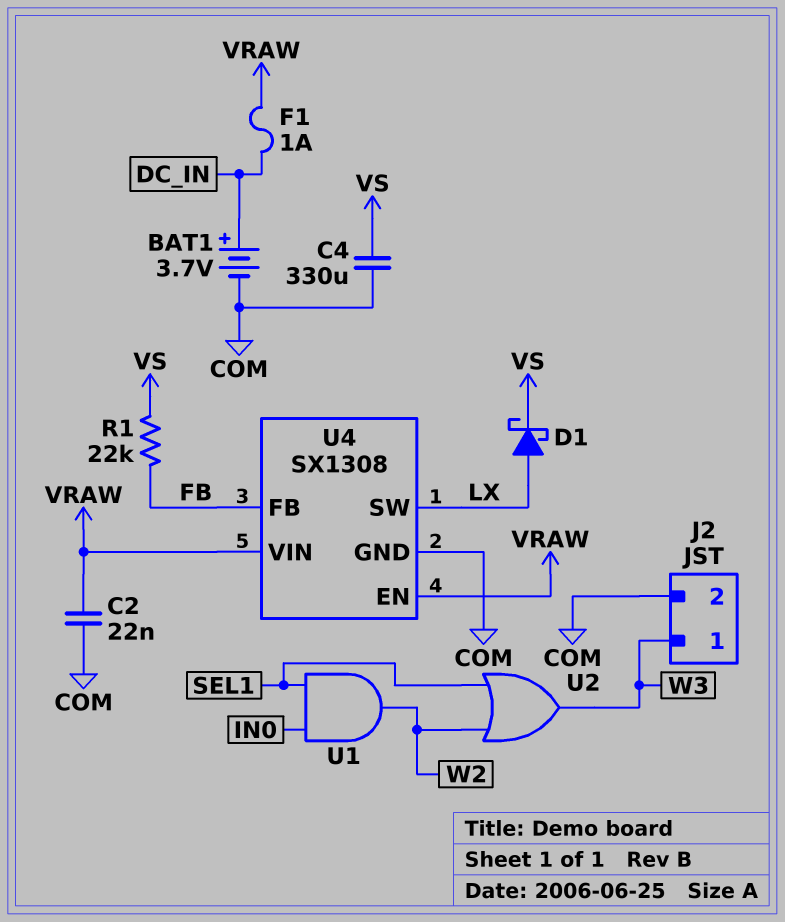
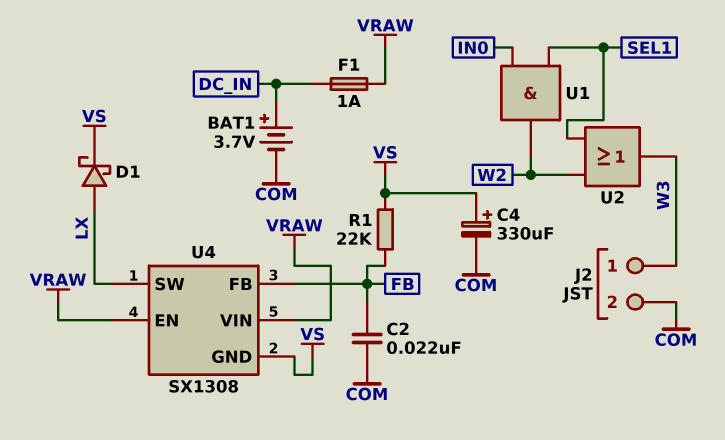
C2: 22nF (COM, VRAW) -> 22nF (COM, FB)
C4: 330uF (COM, VS) -> 330uF (plus VS, minus COM)
U4 pin GND: COM -> VS

